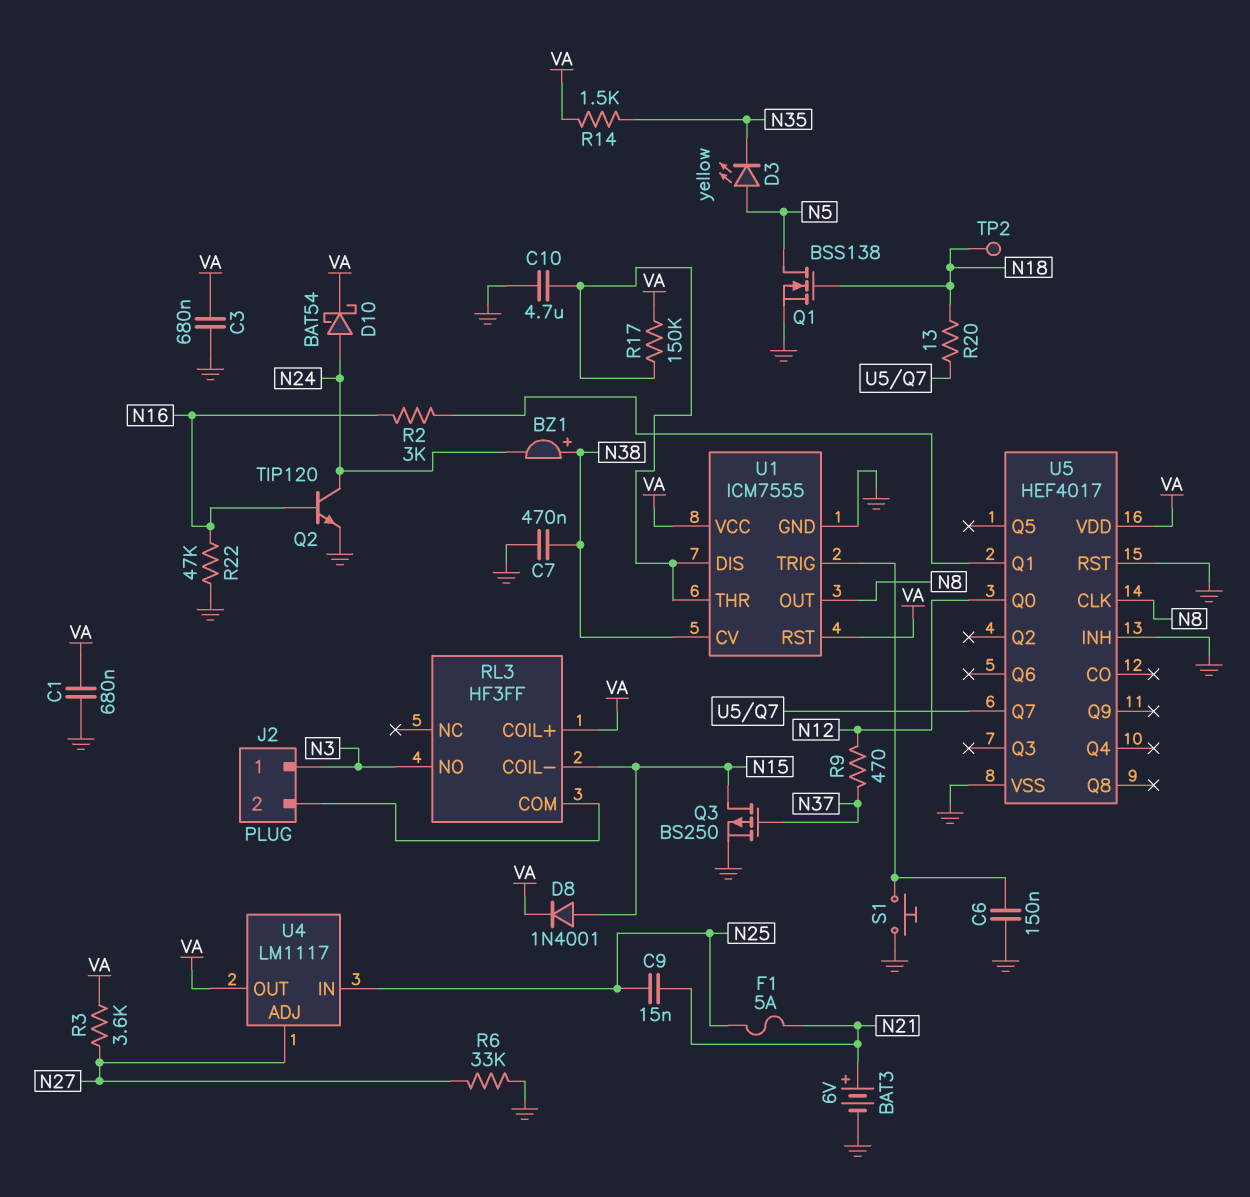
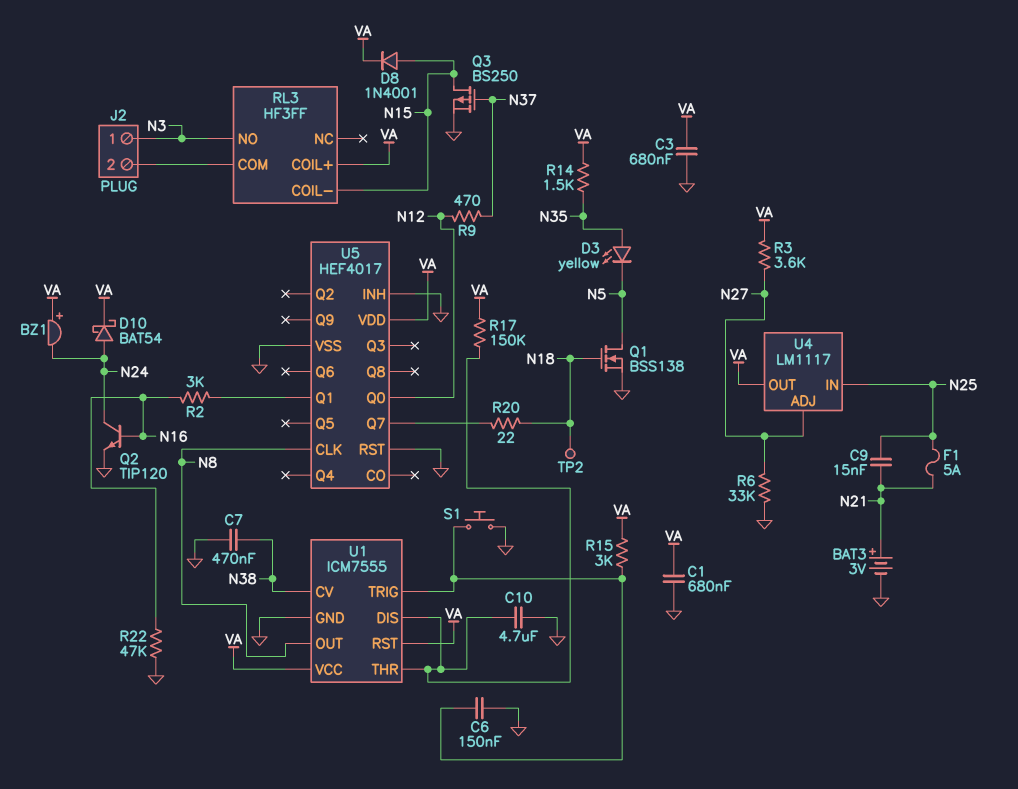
BAT3: 6V (plus N21, minus GND) -> 3V (plus N21, minus GND)
BZ1: buzzer (plus N38, minus N24) -> buzzer (plus VA, minus N24)
D3: LED yellow (A N5, K N35) -> LED yellow (A N35, K N5)
R15: none -> 3k (U1/TRIG, VA)
R20: 13 (N18, U5/Q7) -> 22 (N18, U5/Q7)

